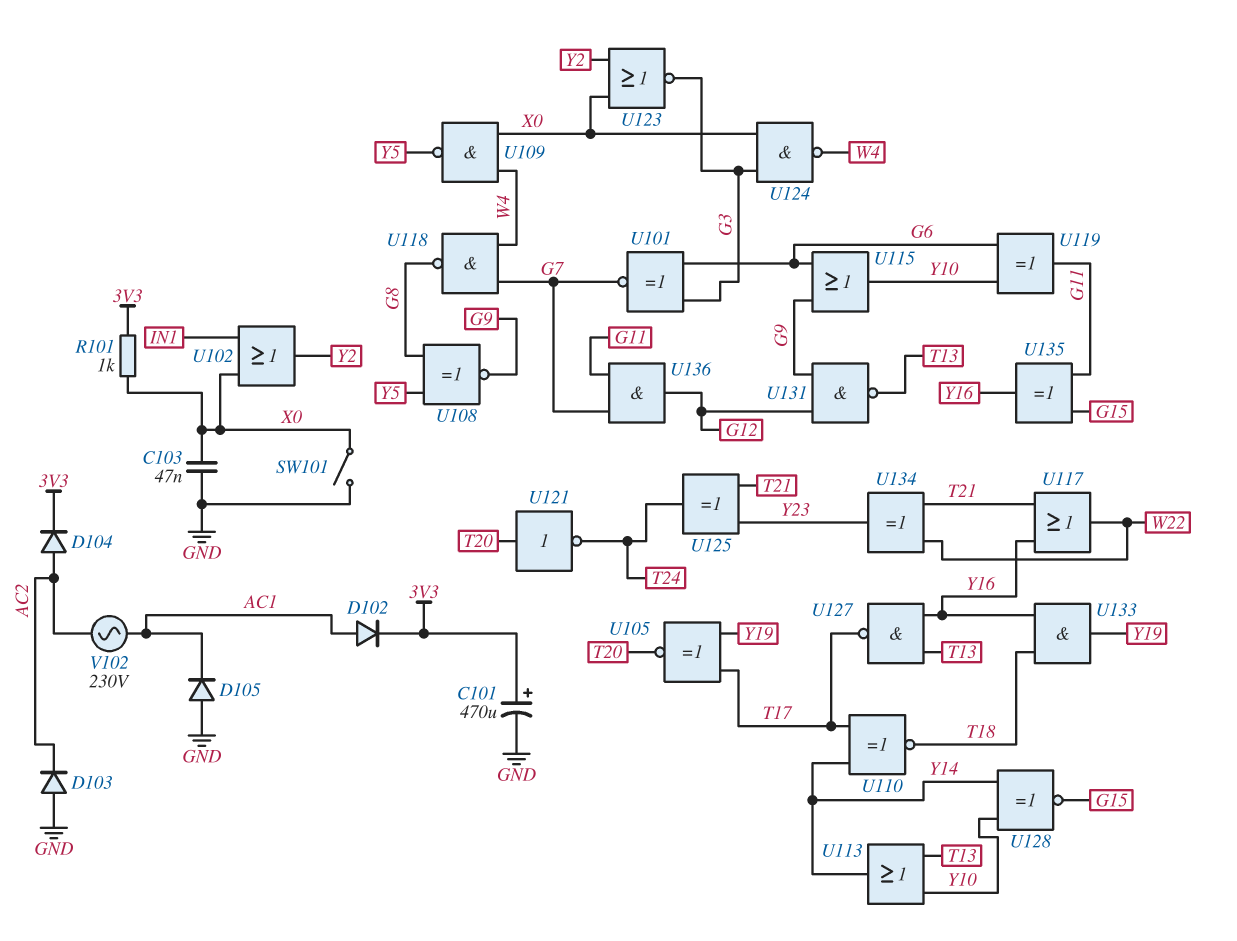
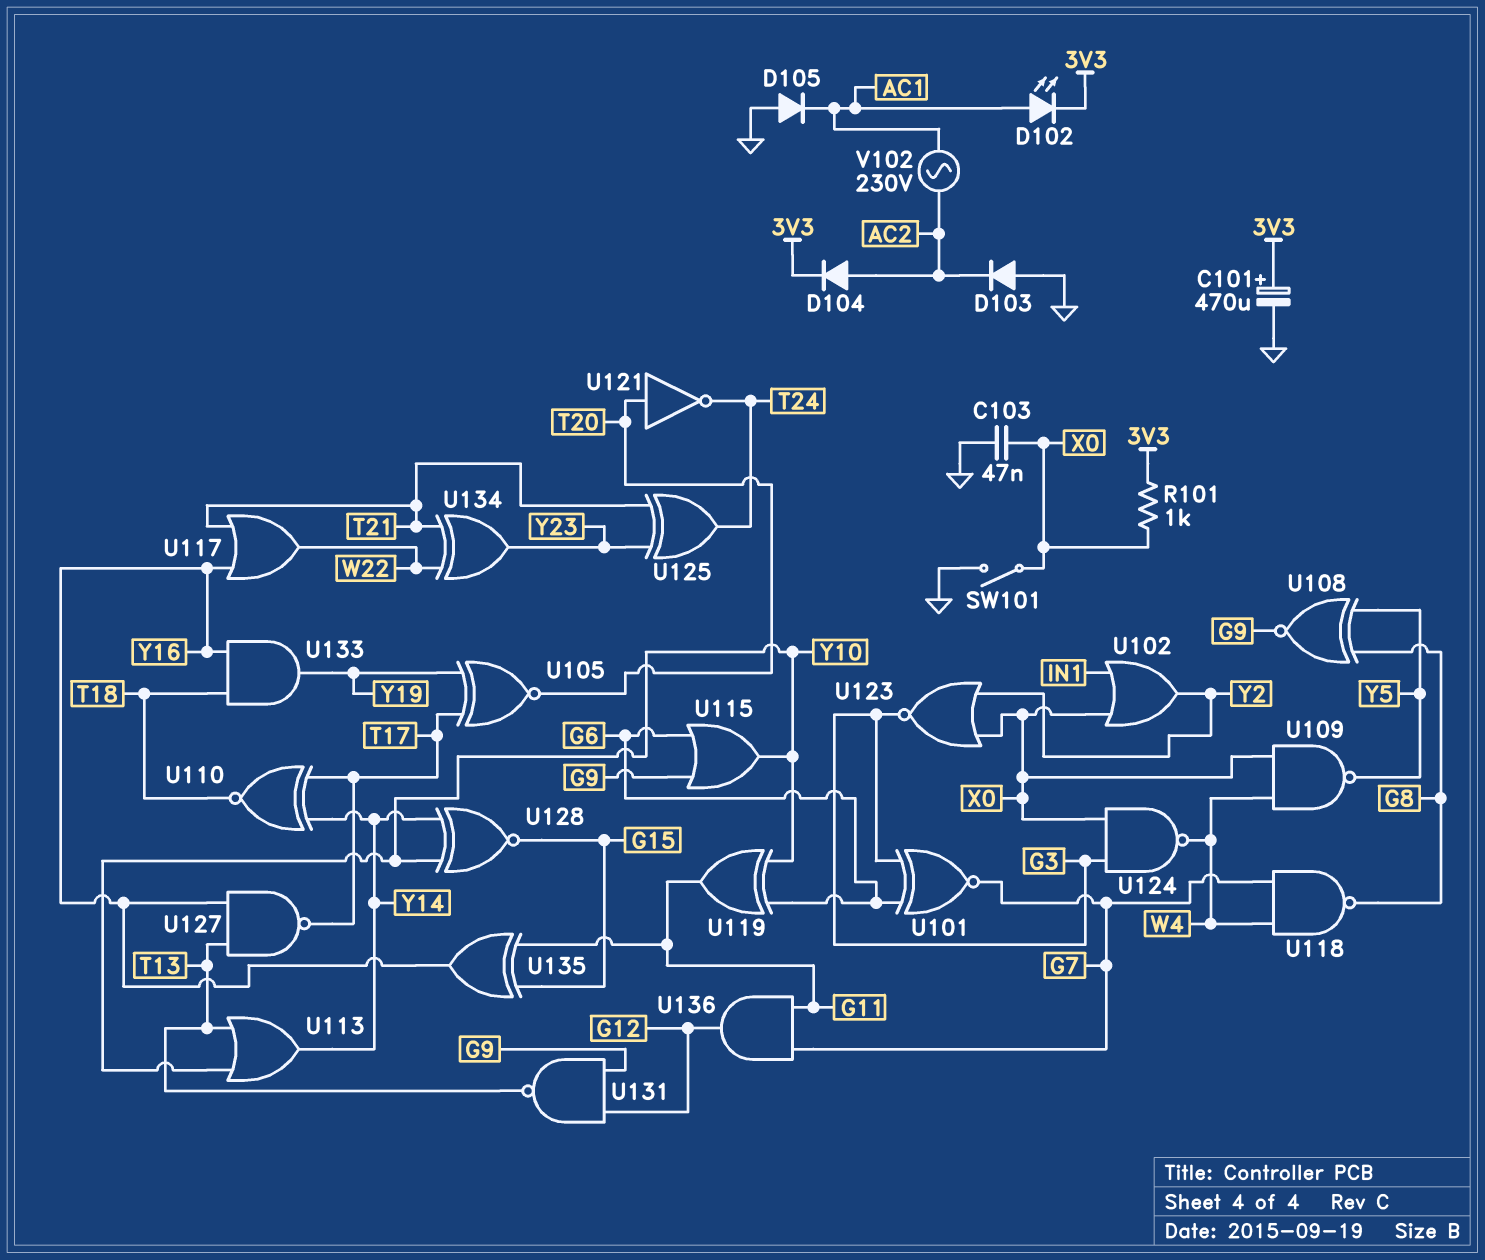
D102: diode (A AC1, K 3V3) -> LED (A AC1, K 3V3)

